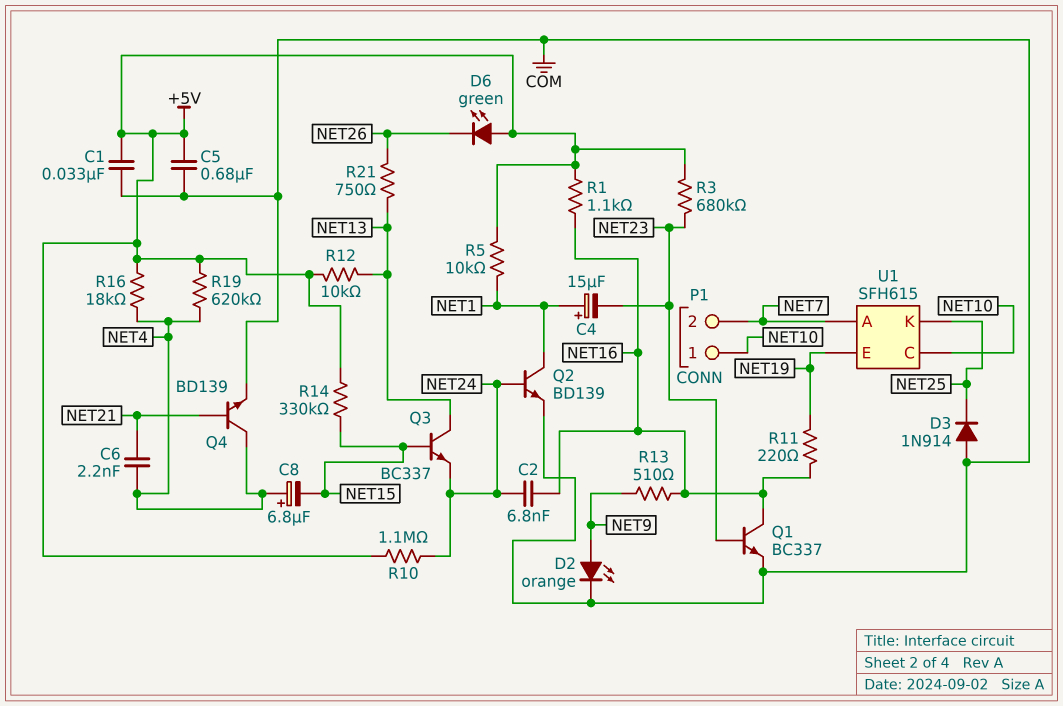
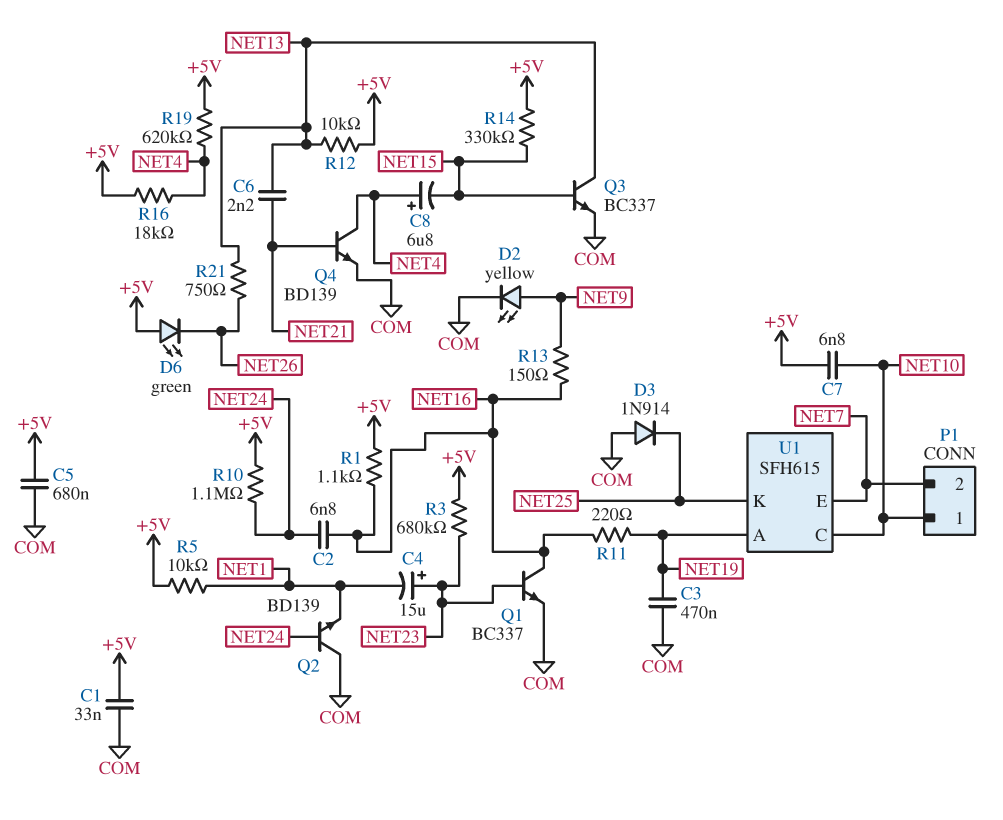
C3: none -> 470nF (COM, NET19)
C4: 15uF (plus NET1, minus NET23) -> 15uF (plus NET23, minus NET1)
C6: 2.2nF (NET4, NET21) -> 2.2nF (NET13, NET21)
C7: none -> 6.8nF (+5V, NET10)
D2: LED orange (A NET9, K COM) -> LED yellow (A NET9, K COM)
Q2: NPN BD139 (B NET24, C NET1, E COM) -> NPN BD139 (B NET24, C COM, E NET1)
Q3: NPN BC337 (B NET15, C NET13, E NET24) -> NPN BC337 (B NET15, C NET13, E COM)
R13: 510 (NET9, NET16) -> 150 (NET9, NET16)
U1 pin A: NET7 -> NET19
U1 pin E: NET19 -> NET7

